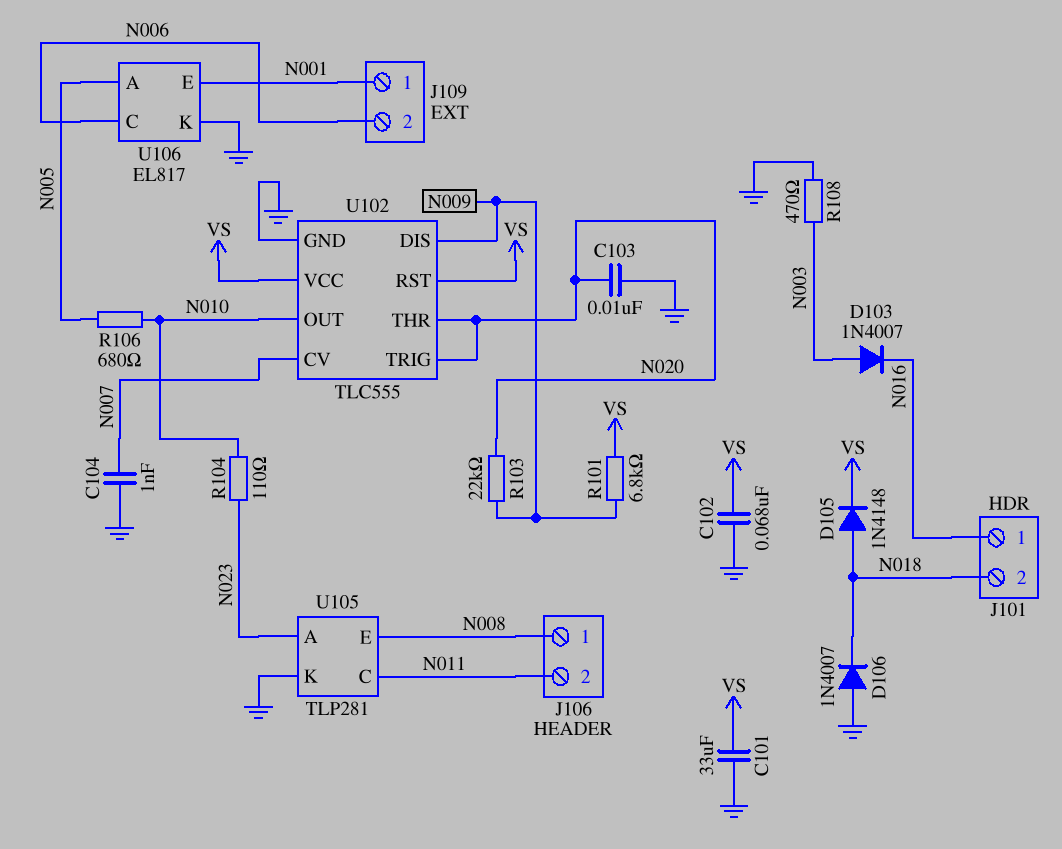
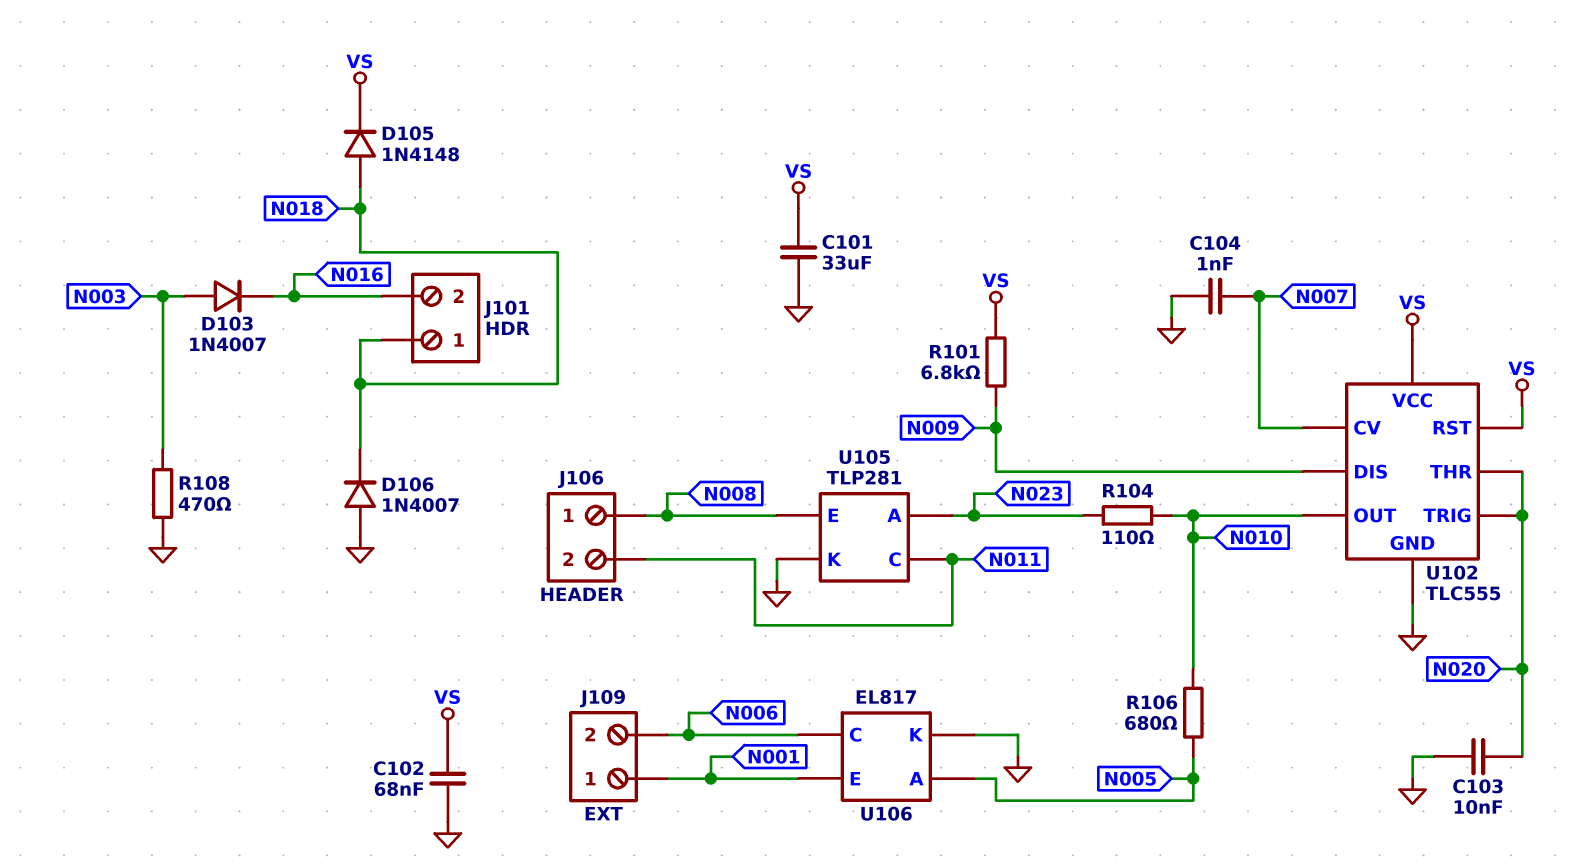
J101 pin 1: N016 -> N018
J101 pin 2: N018 -> N016
R103: 22k (N009, N020) -> none

